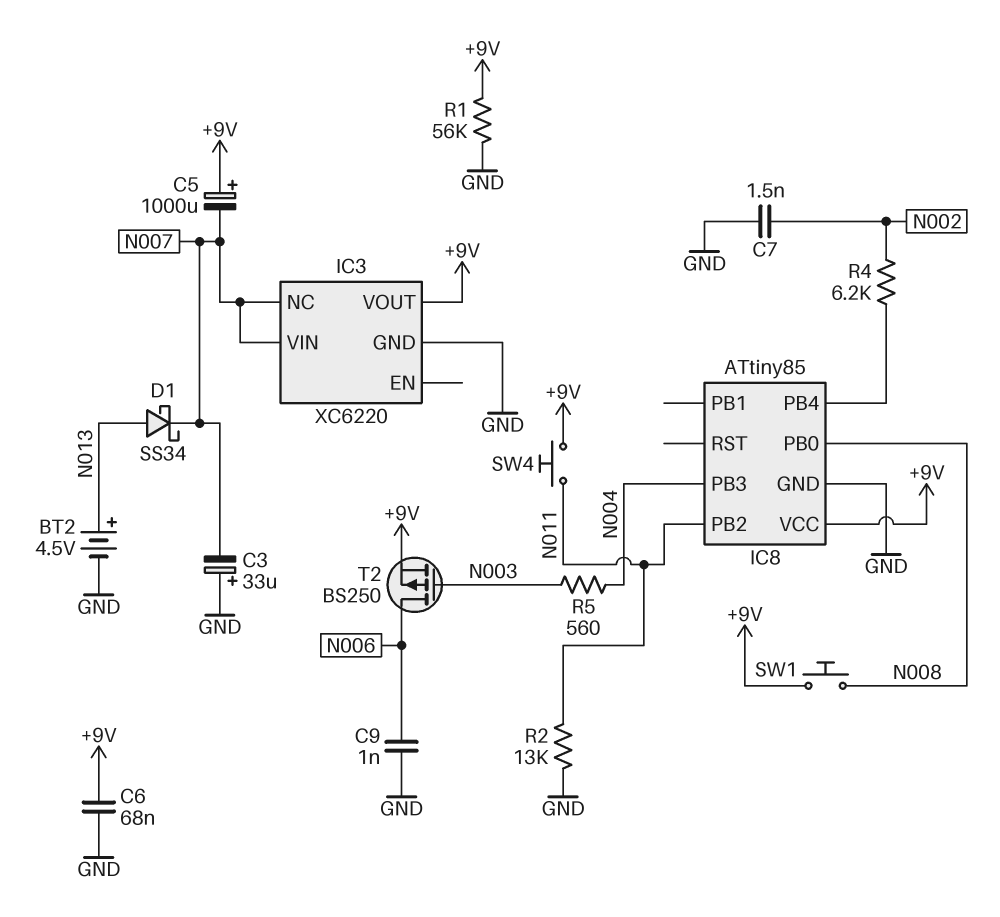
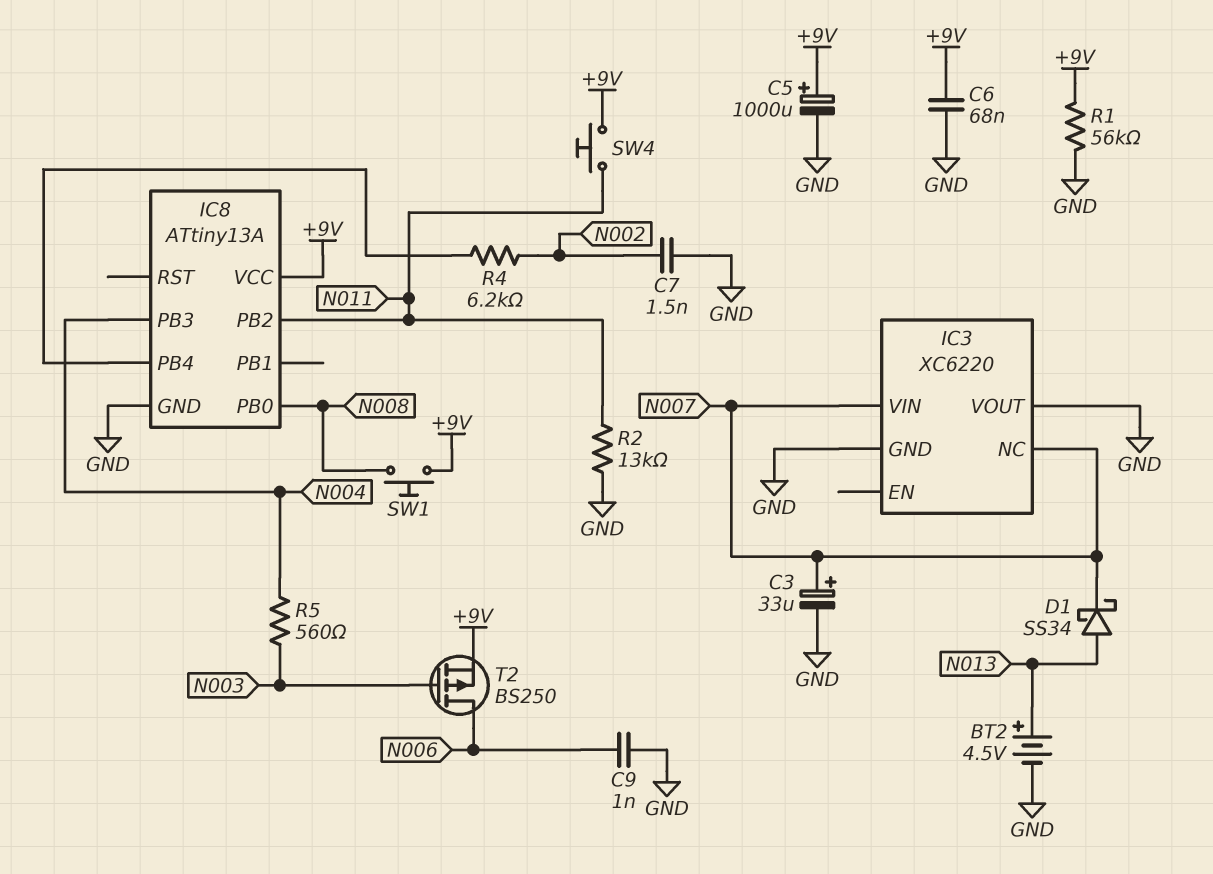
C3: 33uF (plus GND, minus N007) -> 33uF (plus N007, minus GND)
C5: 1000uF (plus +9V, minus N007) -> 1000uF (plus +9V, minus GND)
IC3 pin VOUT: +9V -> GND
IC8: ATtiny85 -> ATtiny13A

